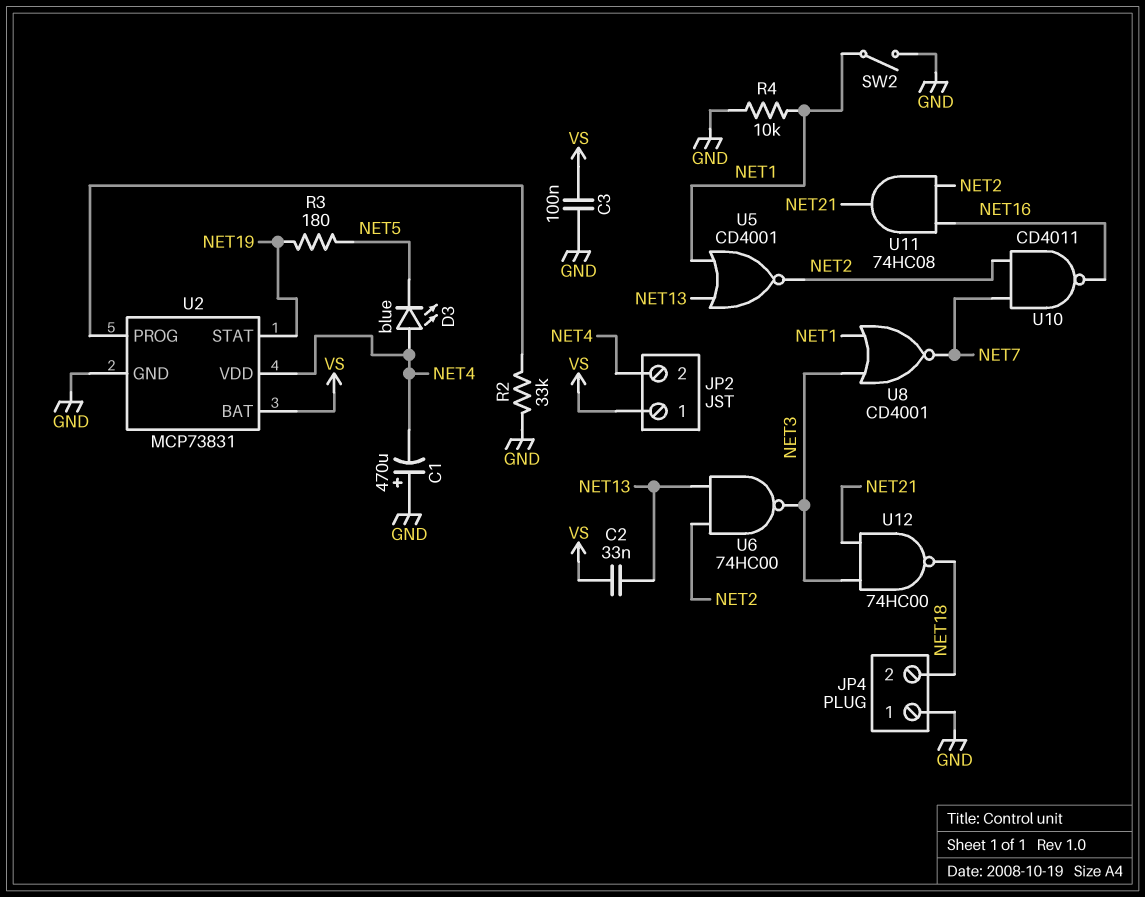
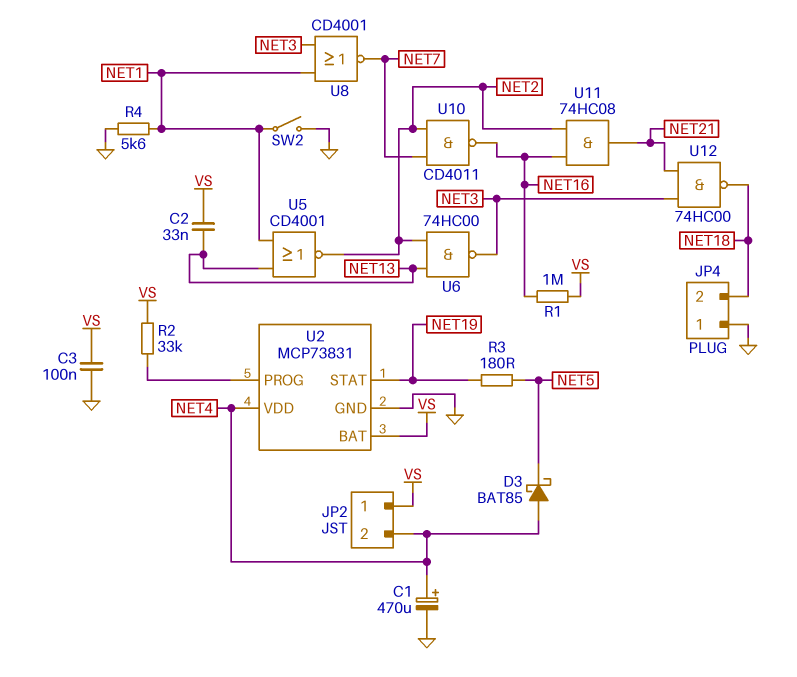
C1: 470uF (plus GND, minus NET4) -> 470uF (plus NET4, minus GND)
D3: LED blue (A NET4, K NET5) -> schottky BAT85 (A NET4, K NET5)
R1: none -> 1M (NET16, VS)
R2: 33k (GND, U2/PROG) -> 33k (U2/PROG, VS)
R4: 10k (GND, NET1) -> 5.6k (GND, NET1)

